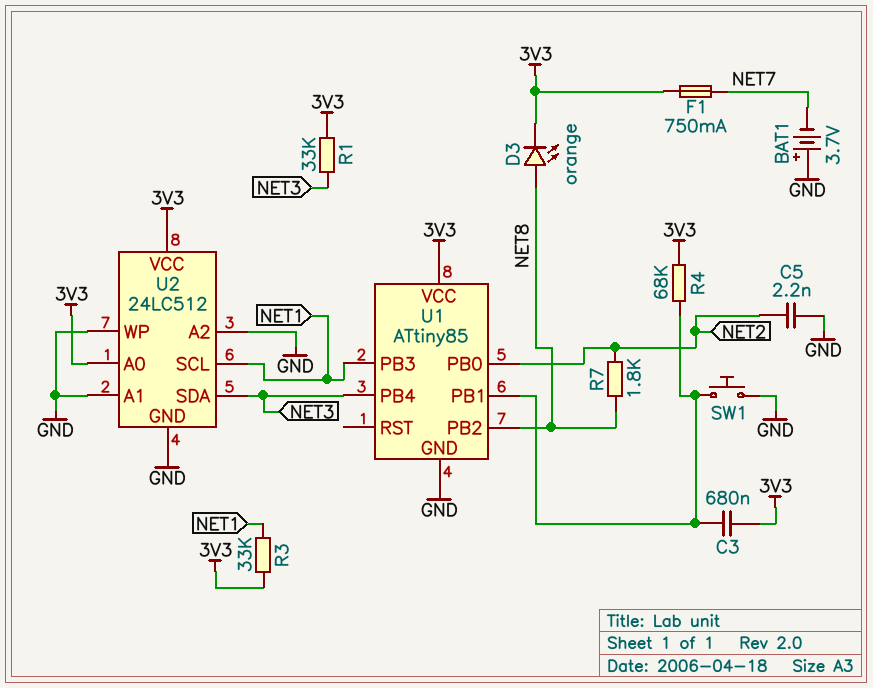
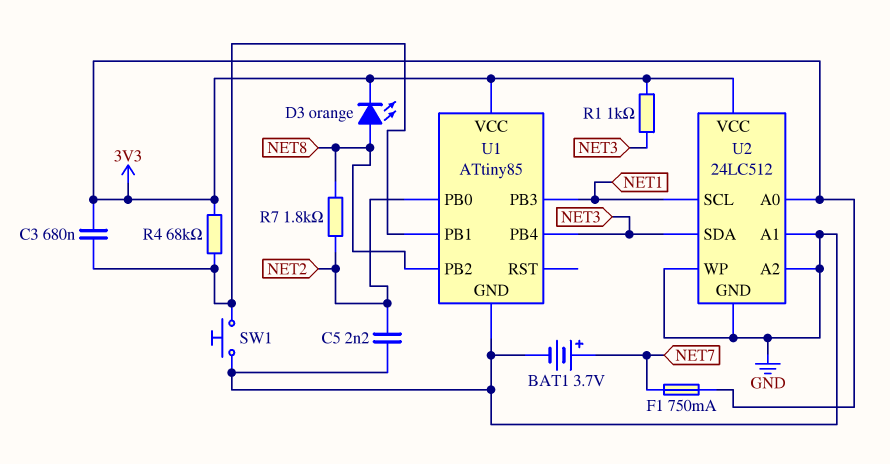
BAT1: 3.7V (plus GND, minus NET7) -> 3.7V (plus NET7, minus GND)
R1: 33k (3V3, NET3) -> 1k (3V3, NET3)
R3: 33k (3V3, NET1) -> none

